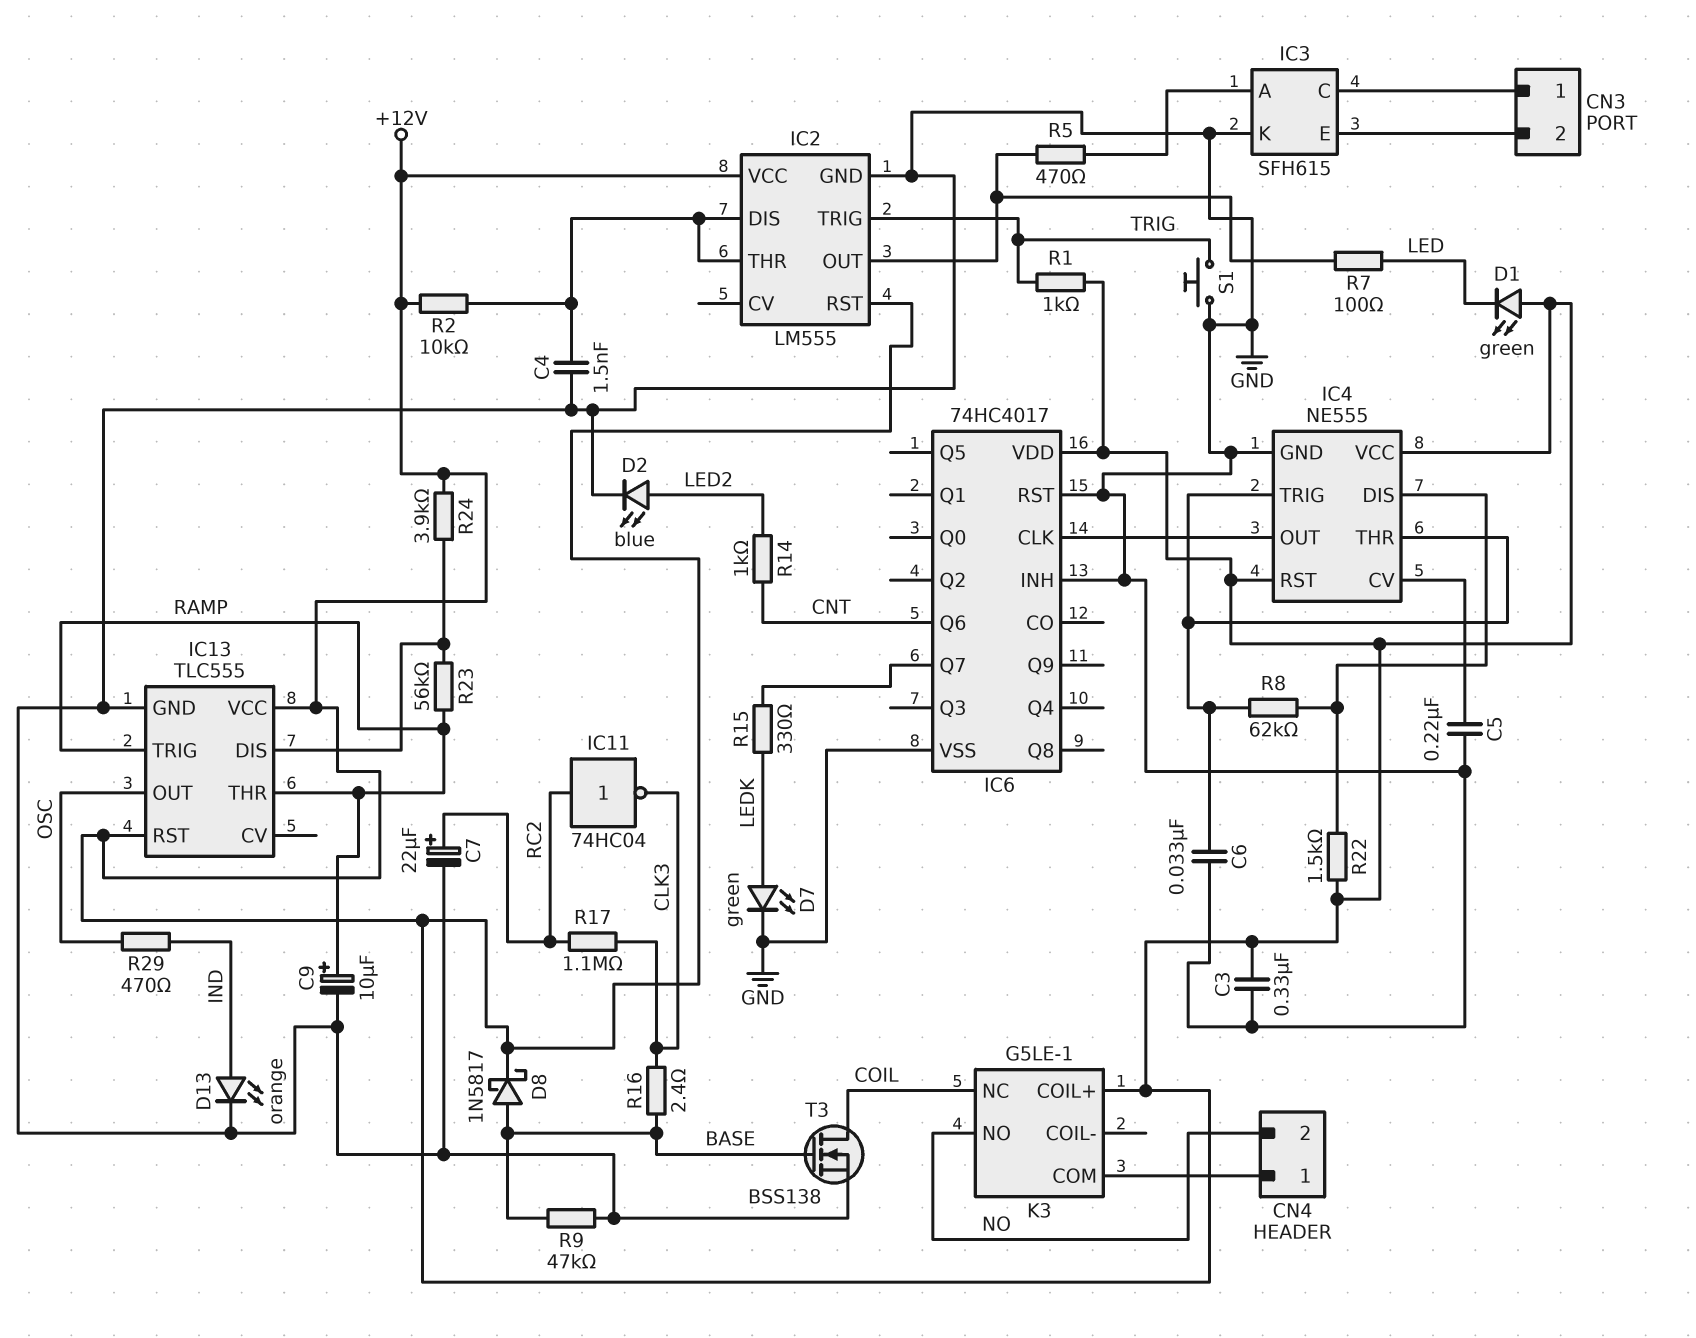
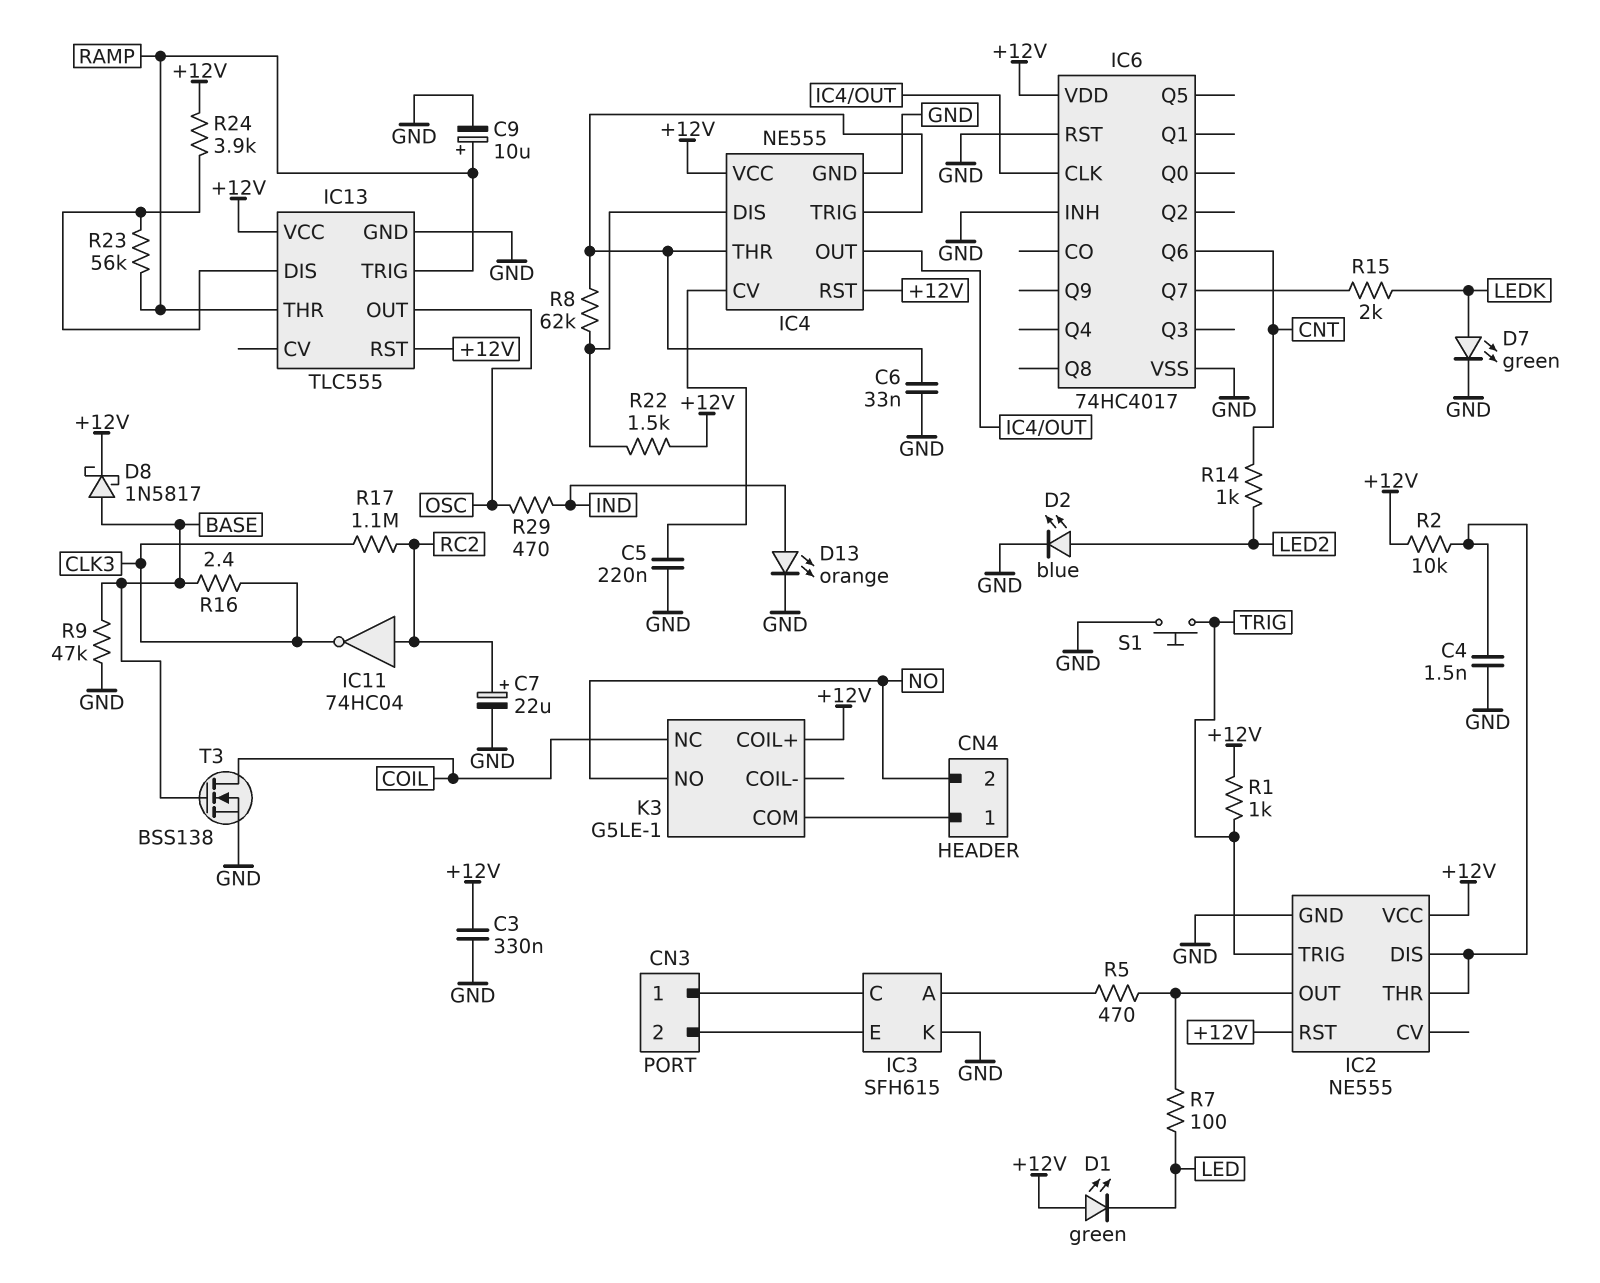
IC2: LM555 -> NE555
R15: 330 (IC6/Q7, LEDK) -> 2k (IC6/Q7, LEDK)

